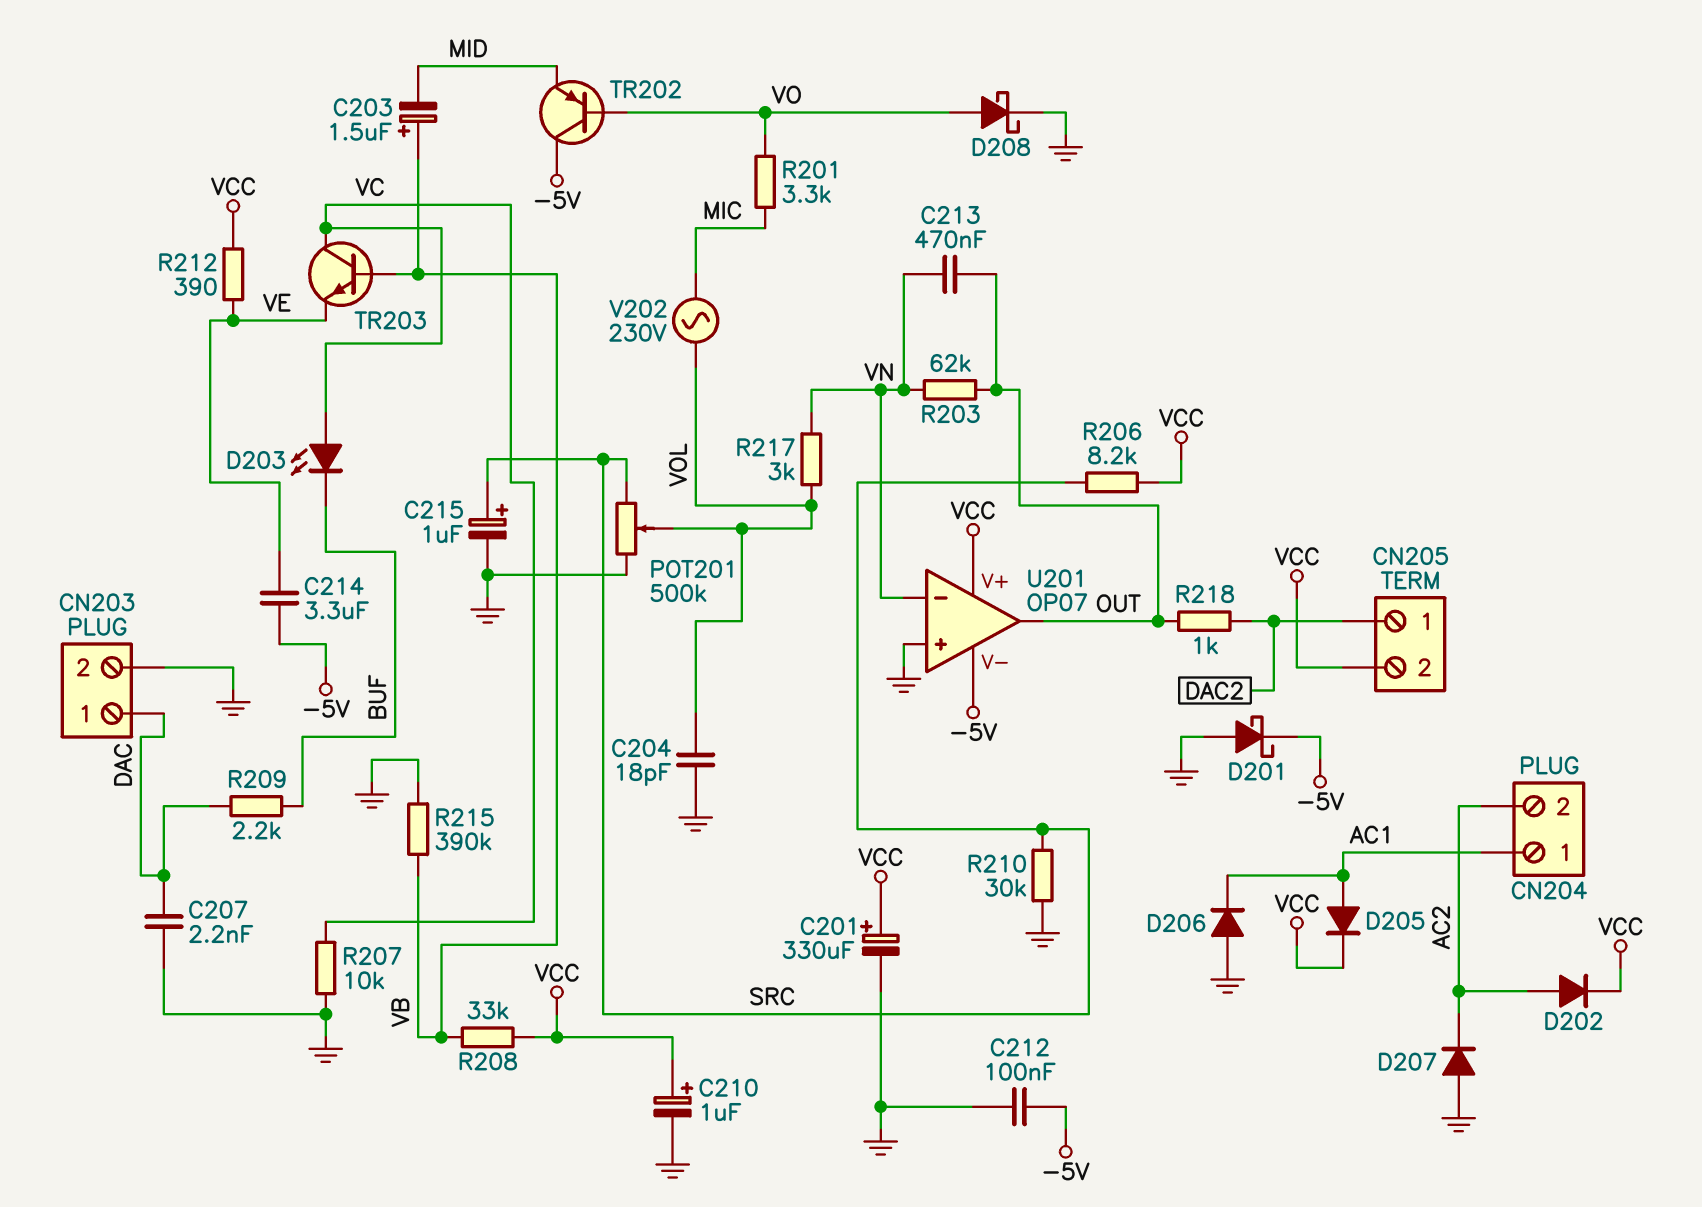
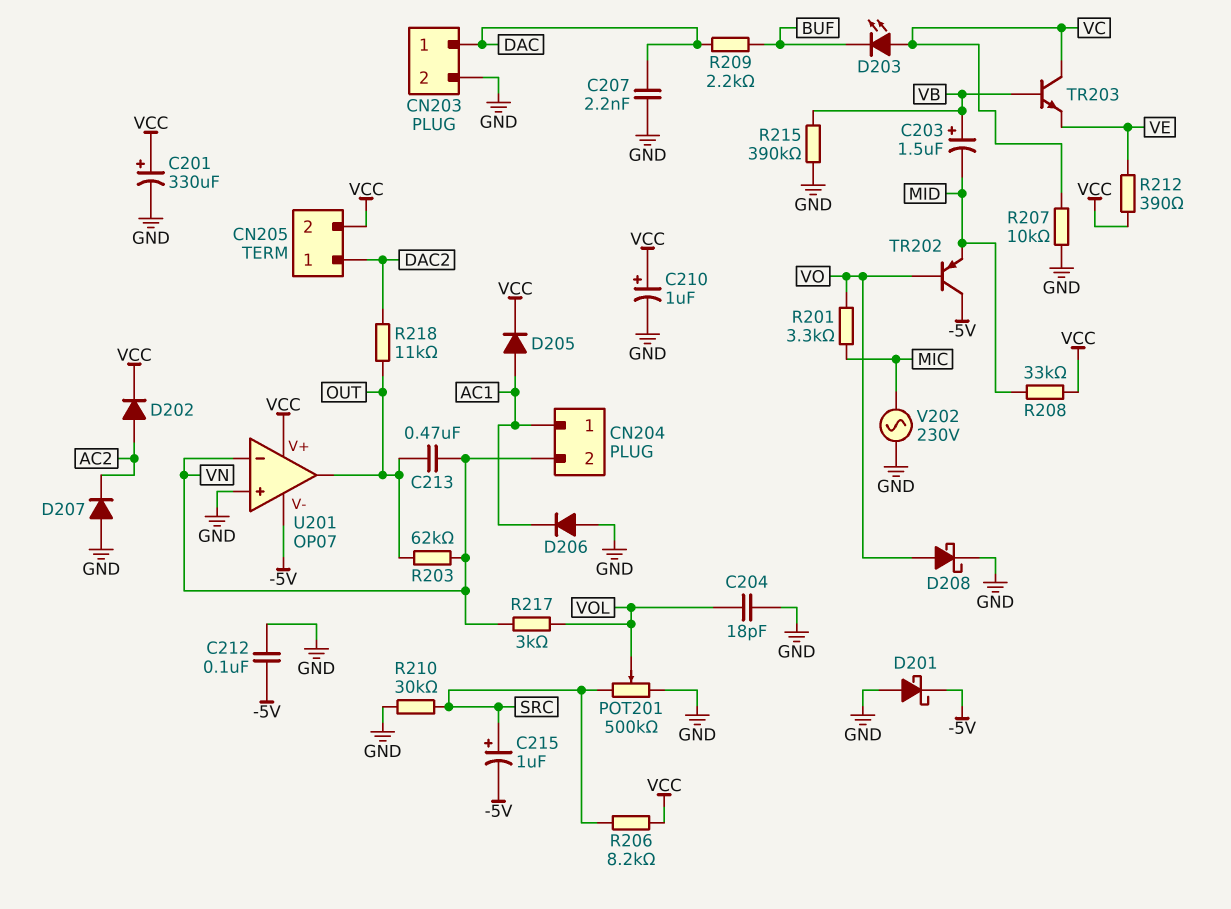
C214: 3.3uF (-5V, VE) -> none
C215: 1uF (plus SRC, minus GND) -> 1uF (plus SRC, minus -5V)
CN204 pin 2: AC2 -> VN
R208: 33k (VB, VCC) -> 33k (MID, VCC)
R218: 1k (DAC2, OUT) -> 11k (DAC2, OUT)
V202: AC 230V (MIC, VOL) -> AC 230V (GND, MIC)

